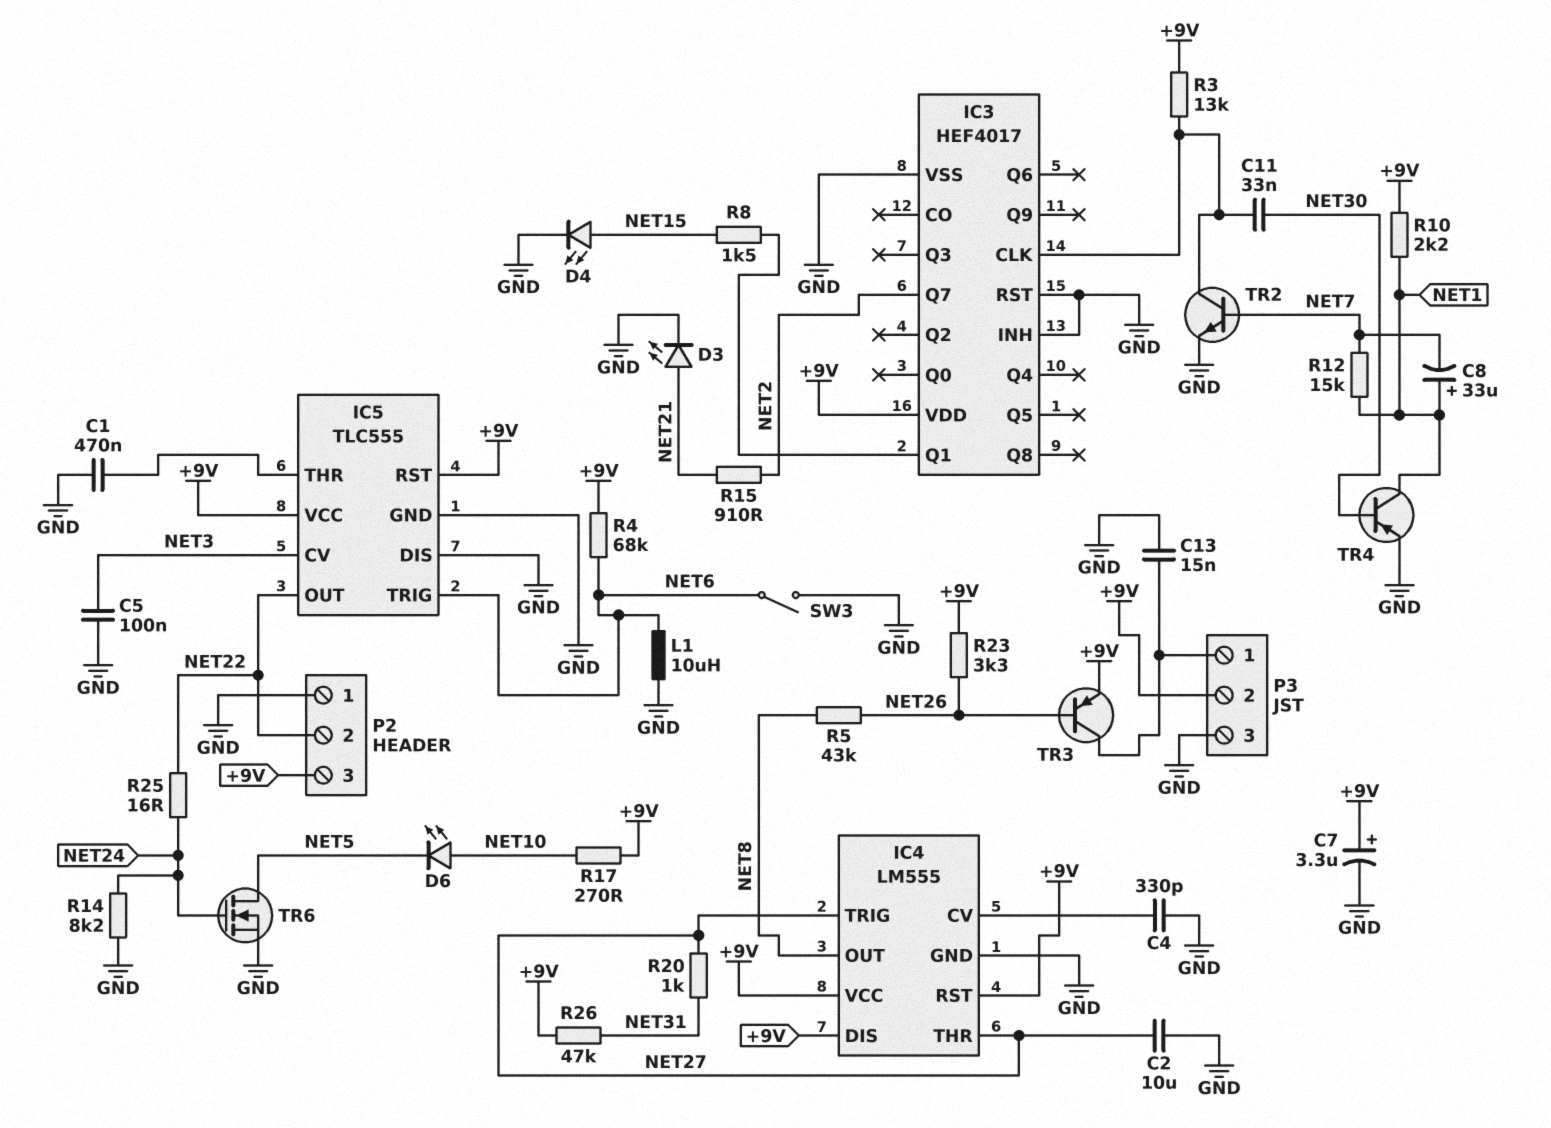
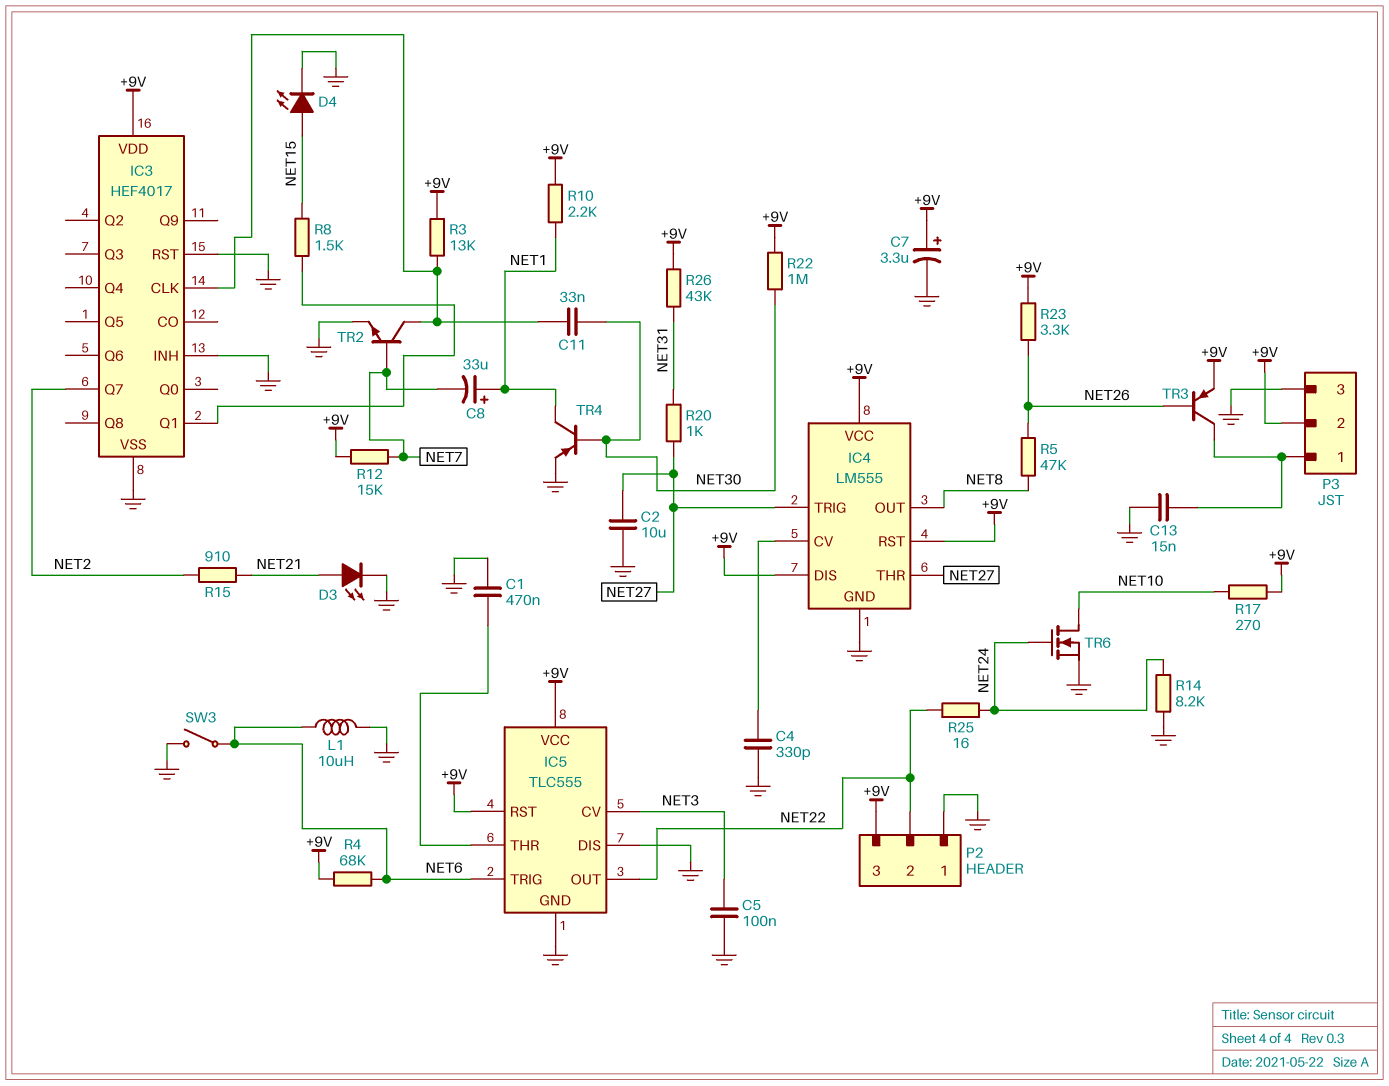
D6: LED (A NET10, K NET5) -> none
R5: 43k (NET8, NET26) -> 47k (NET8, NET26)
R12: 15k (NET1, NET7) -> 15k (+9V, NET7)
R22: none -> 1M (+9V, NET30)
R26: 47k (+9V, NET31) -> 43k (+9V, NET31)
TR6: NMOS (G NET24, D NET5, S GND) -> NMOS (G NET24, D NET10, S GND)

